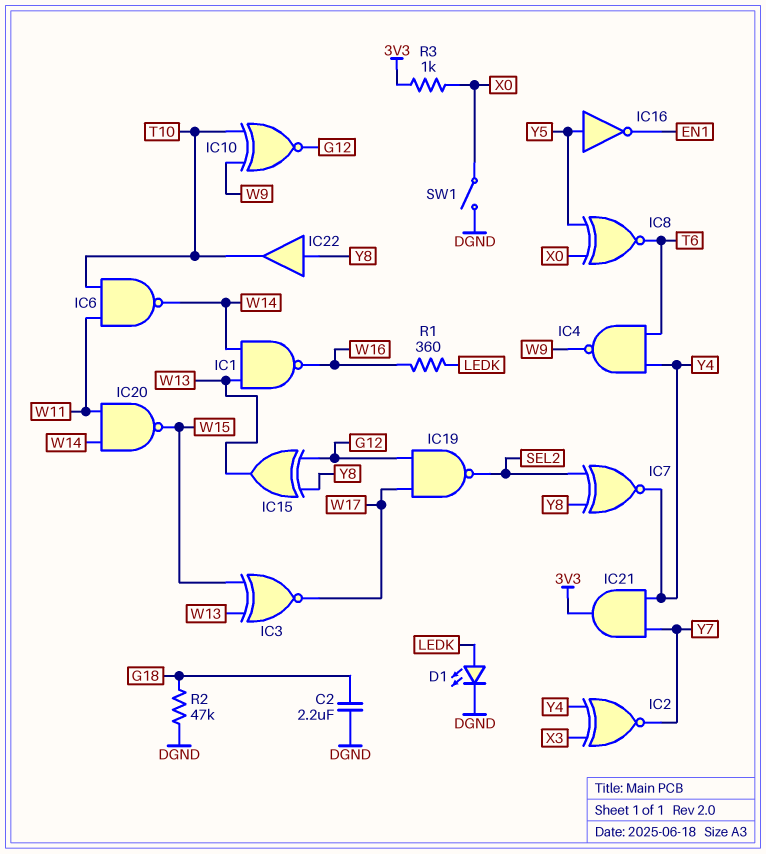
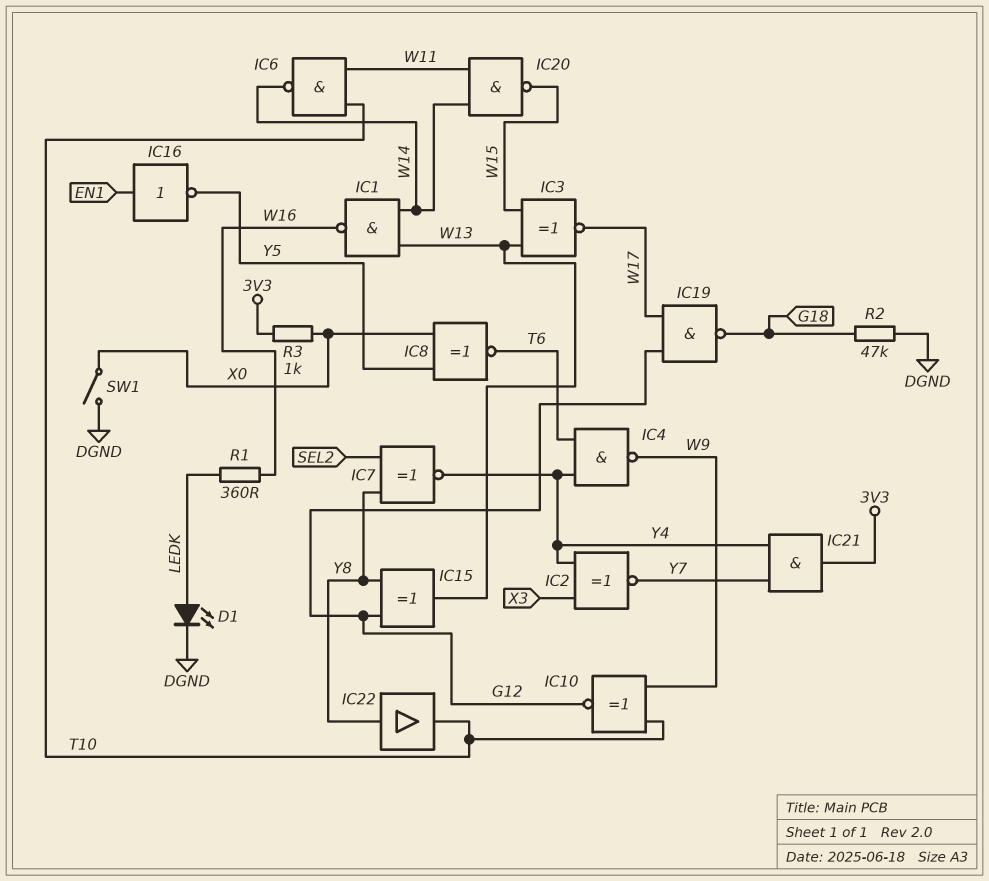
C2: 2.2uF (DGND, G18) -> none
IC16: NOT (in Y5, out EN1) -> NOT (in EN1, out Y5)
IC19: NAND (in G12, in W17, out SEL2) -> NAND (in G12, in W17, out G18)

